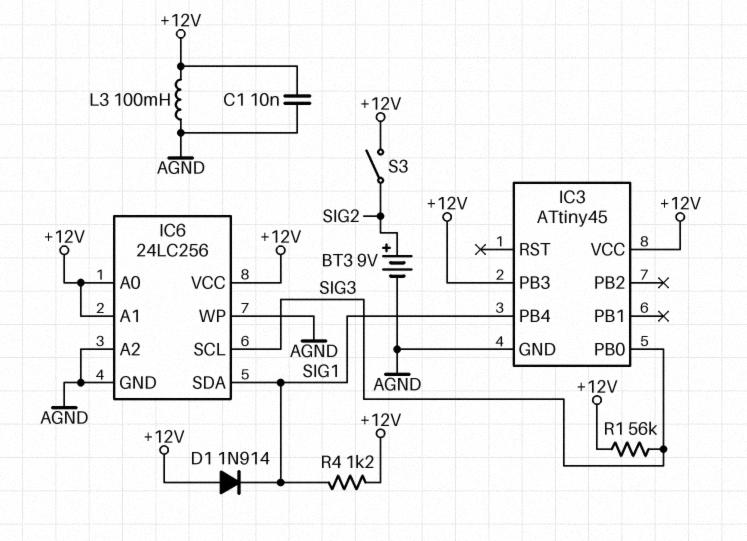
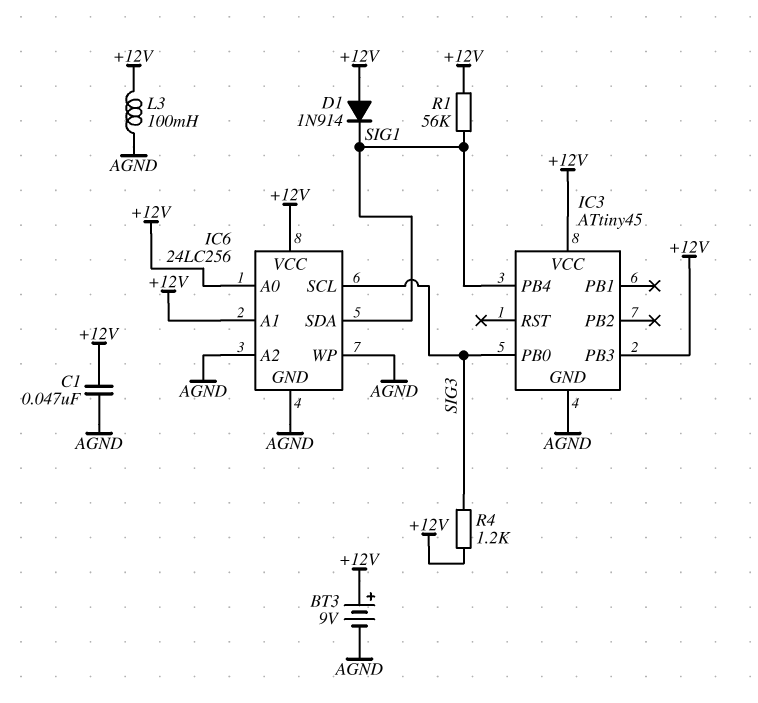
BT3: 9V (plus SIG2, minus AGND) -> 9V (plus +12V, minus AGND)
C1: 10nF (+12V, AGND) -> 47nF (+12V, AGND)
R1: 56k (+12V, SIG3) -> 56k (+12V, SIG1)
R4: 1.2k (+12V, SIG1) -> 1.2k (+12V, SIG3)
S3: switch (+12V, SIG2) -> none

